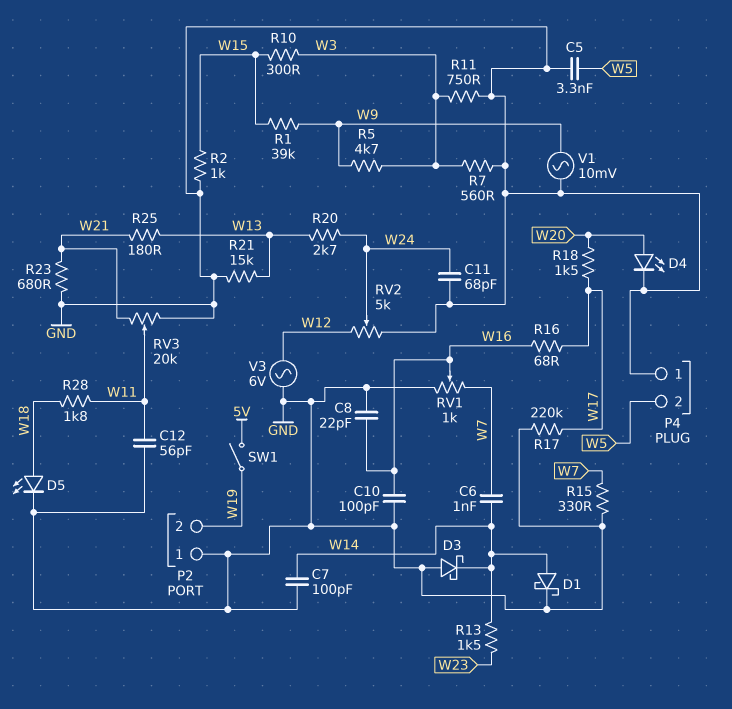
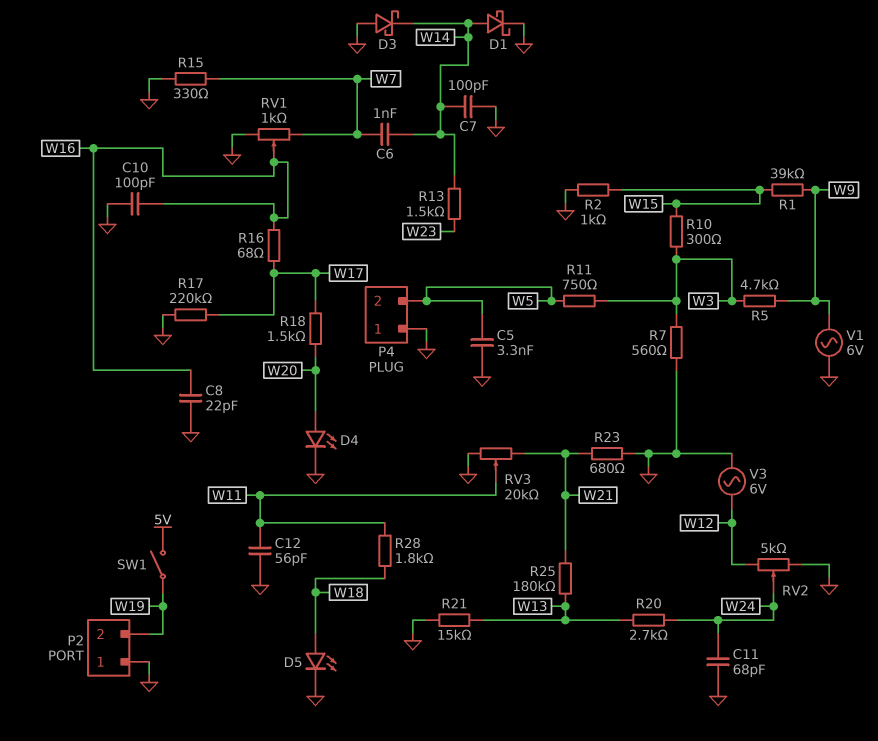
R11: 750 (GND, W3) -> 750 (W3, W5)
R25: 180 (W13, W21) -> 180k (W13, W21)
V1: AC 10mV (GND, W9) -> AC 6V (GND, W9)

